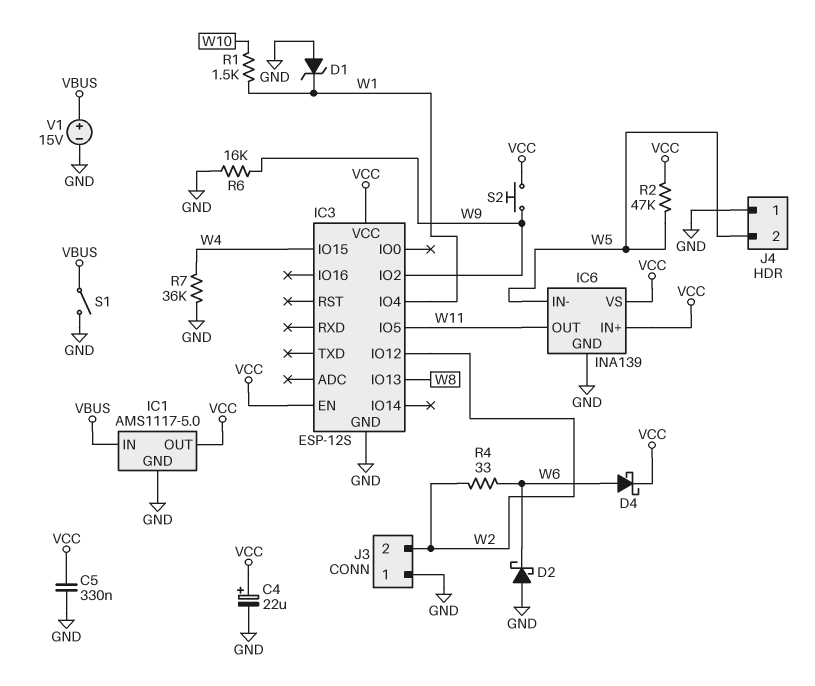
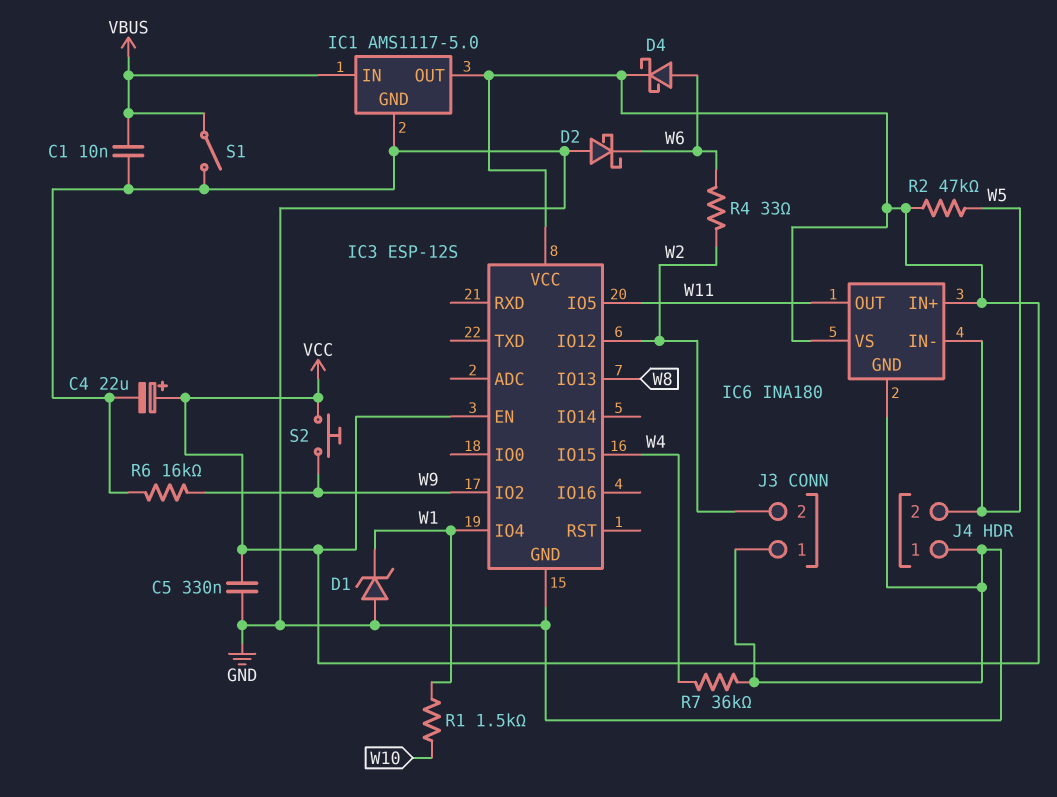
C1: none -> 10nF (GND, VBUS)
IC6: INA139 -> INA180
V1: 15V (plus VBUS, minus GND) -> none

